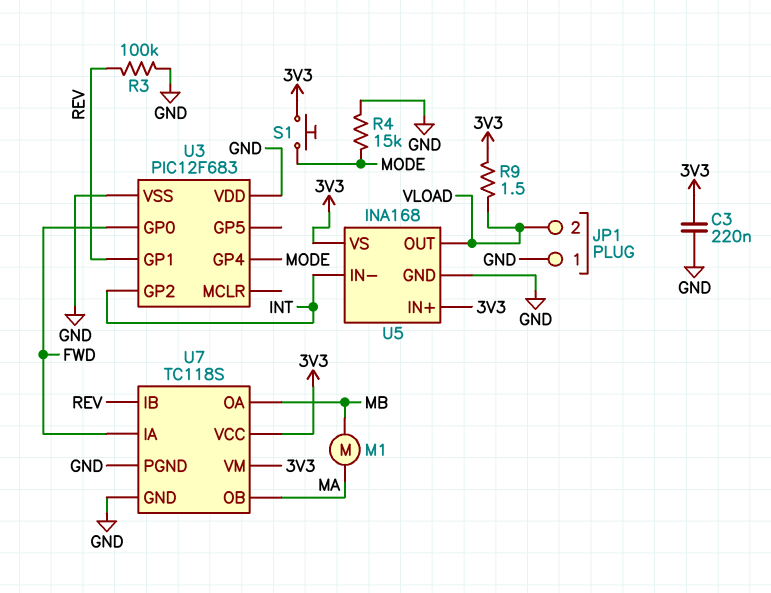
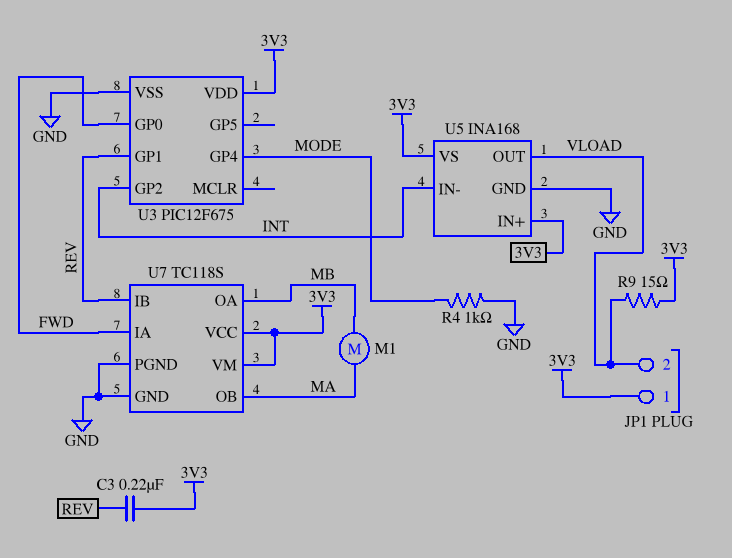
C3: 220nF (3V3, GND) -> 220nF (3V3, REV)
JP1 pin 1: GND -> 3V3
R3: 100k (GND, REV) -> none
R4: 15k (GND, MODE) -> 1k (GND, MODE)
R9: 1.5 (3V3, VLOAD) -> 15 (3V3, VLOAD)
S1: button (3V3, MODE) -> none
U3: PIC12F683 -> PIC12F675
U3 pin VDD: GND -> 3V3

